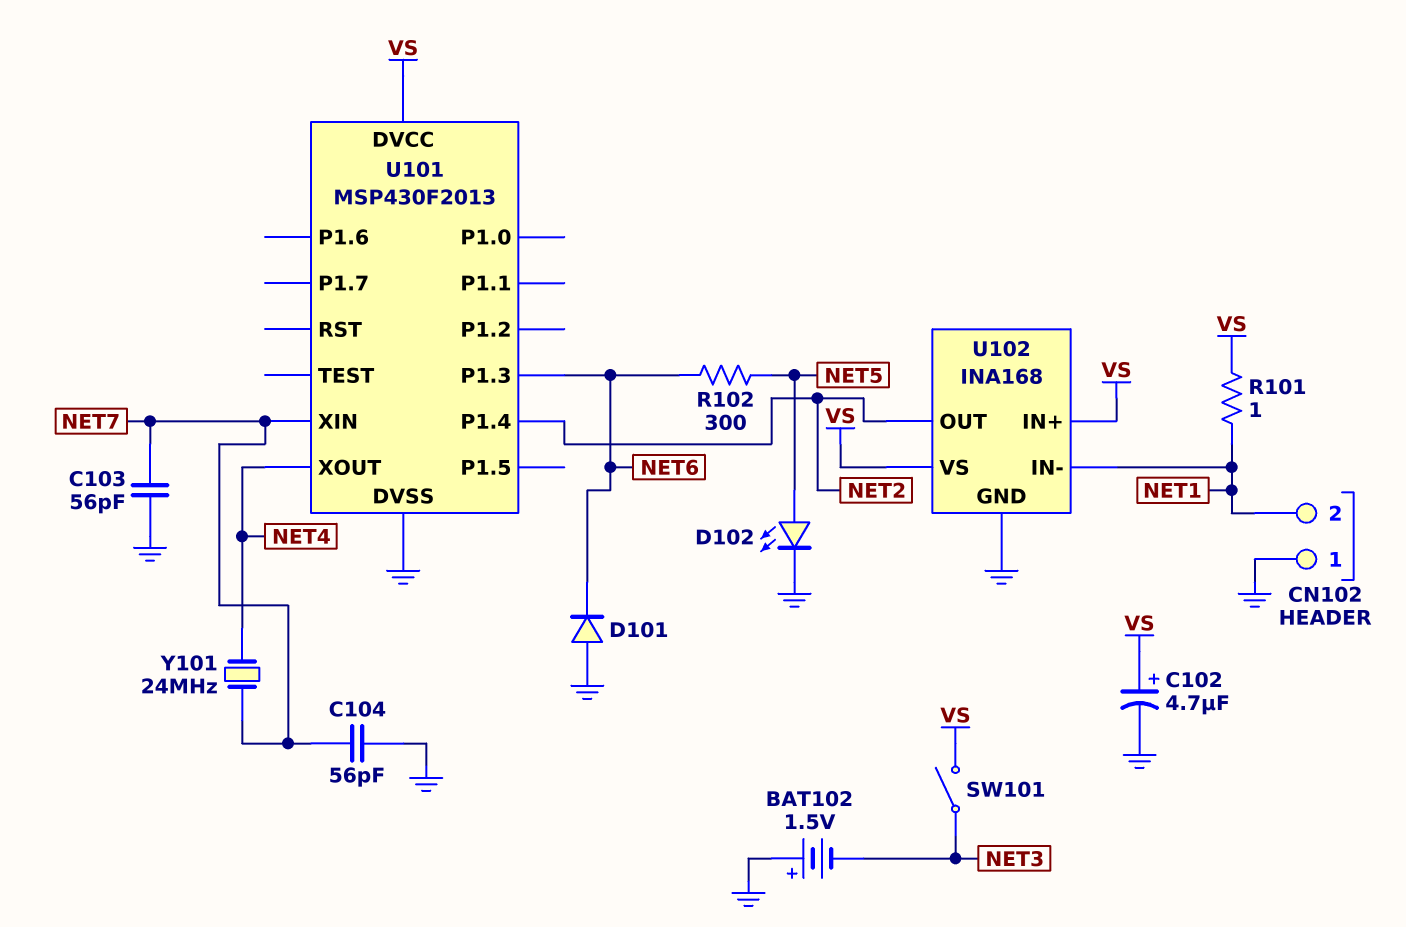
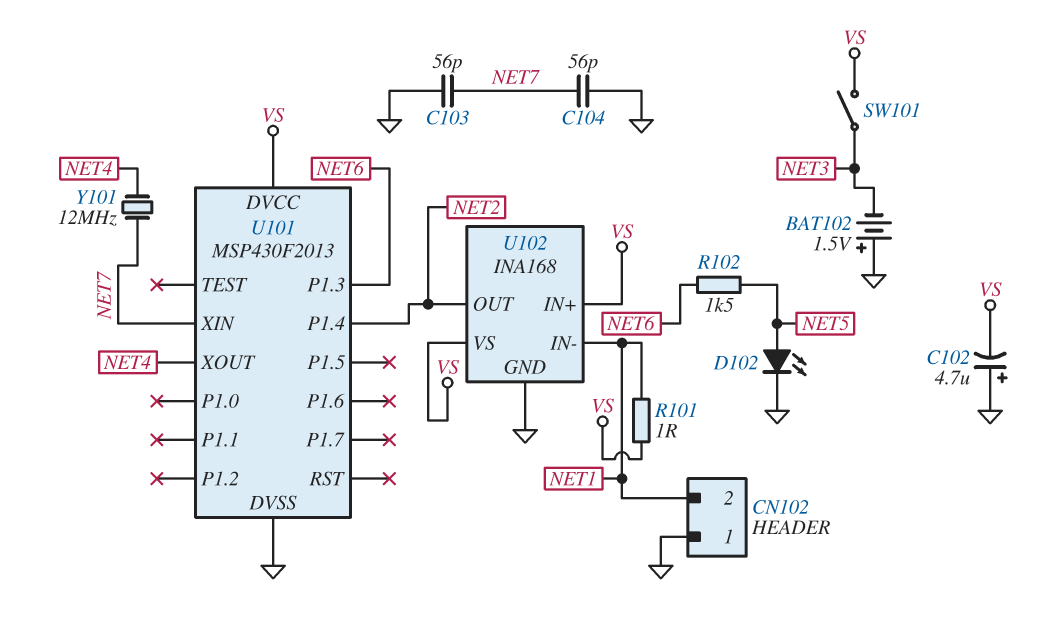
C102: 4.7uF (plus VS, minus GND) -> 4.7uF (plus GND, minus VS)
D101: diode (A GND, K NET6) -> none
R102: 300 (NET5, NET6) -> 1.5k (NET5, NET6)
Y101: 24MHz (NET4, NET7) -> 12MHz (NET4, NET7)

